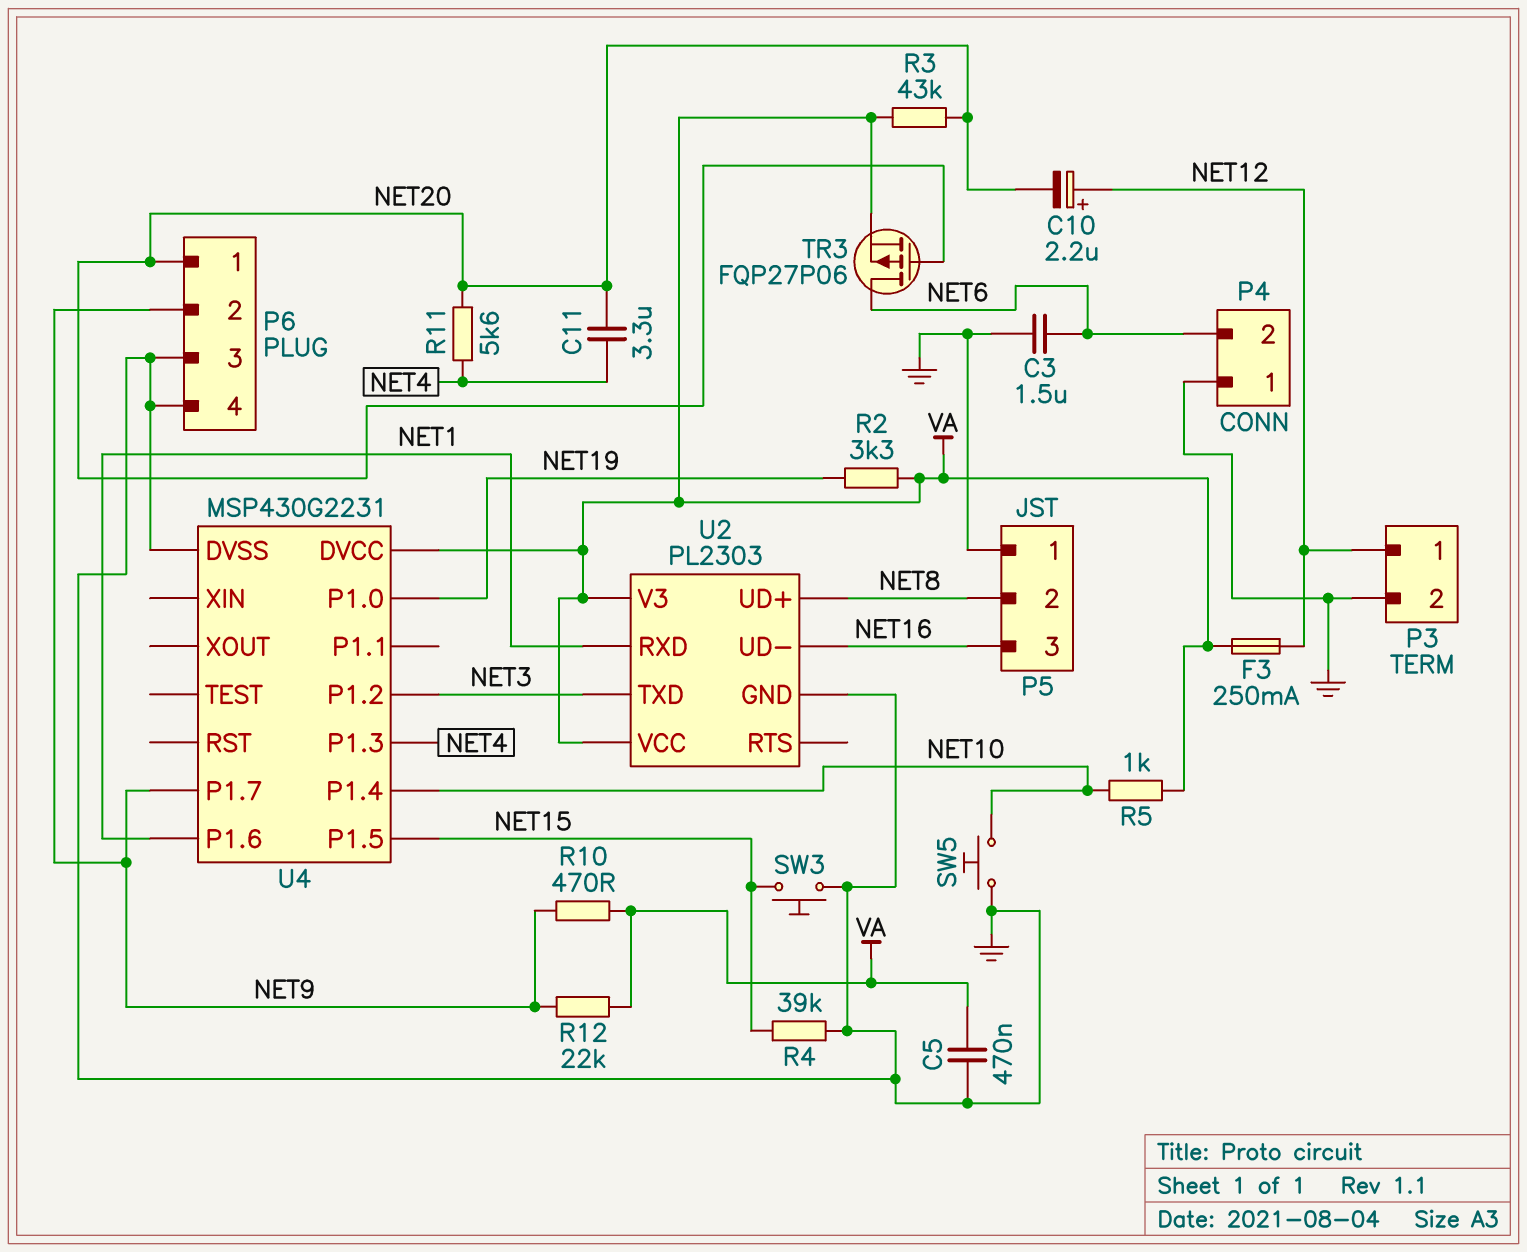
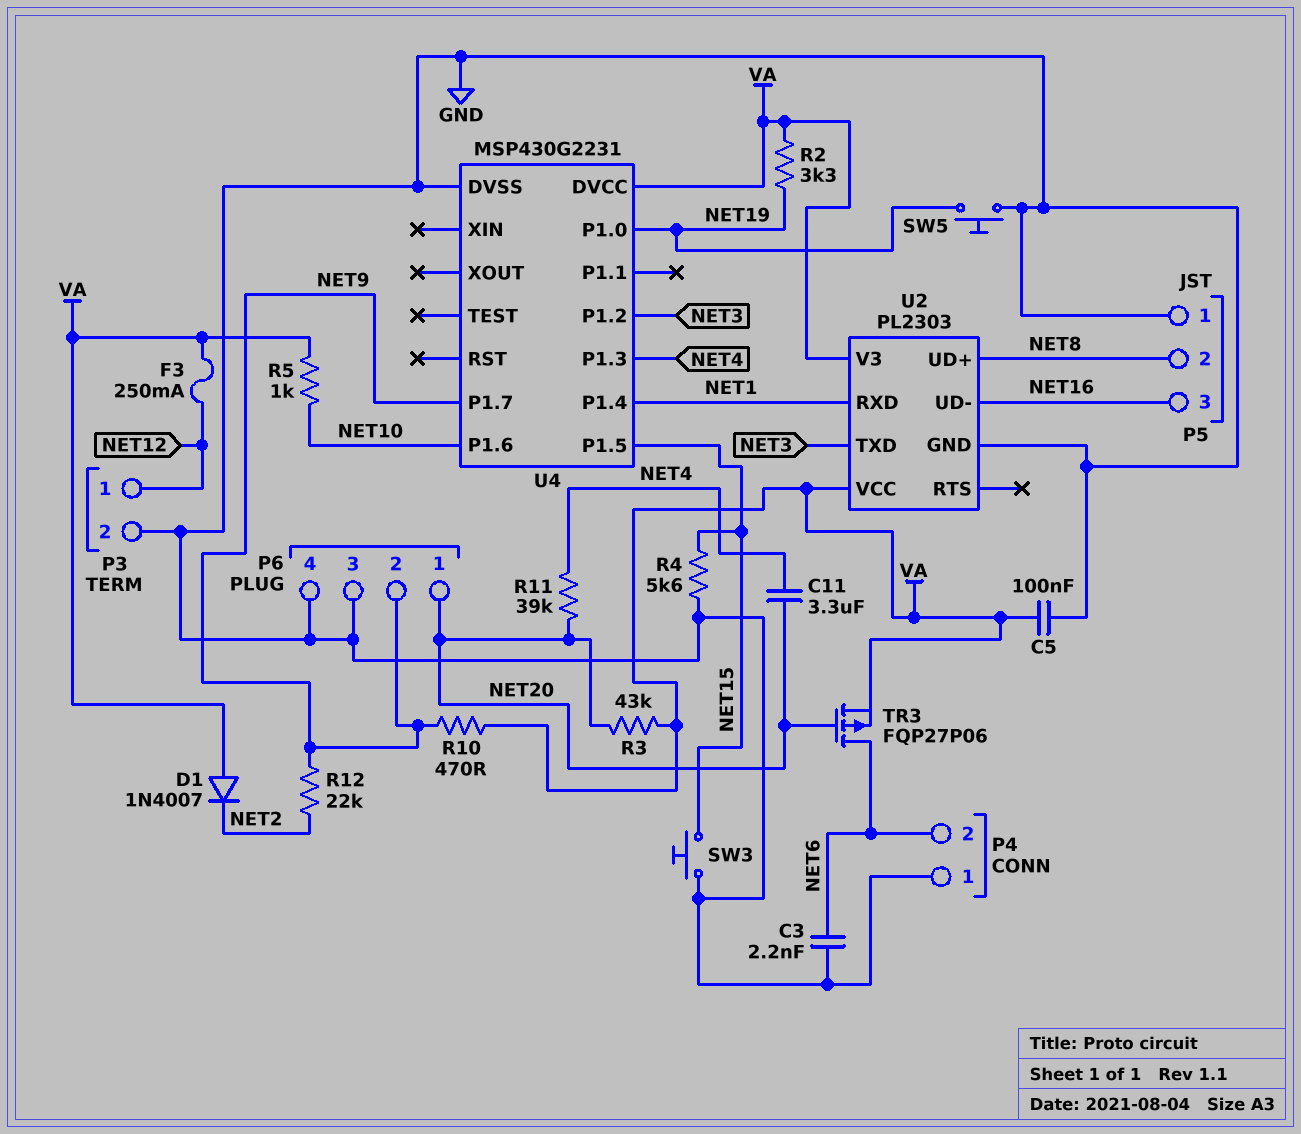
C3: 1.5uF (GND, NET6) -> 2.2nF (GND, NET6)
C5: 470nF (GND, VA) -> 100nF (GND, VA)
C10: 2.2uF (plus NET12, minus NET20) -> none
D1: none -> diode 1N4007 (A VA, K NET2)
R4: 39k (GND, NET15) -> 5.6k (GND, NET15)
R11: 5.6k (NET4, NET20) -> 39k (NET4, NET20)
R12: 22k (NET9, VA) -> 22k (NET2, NET9)
SW5: button (GND, NET10) -> button (GND, NET19)
U4 pin P1.4: NET10 -> NET1
U4 pin P1.6: NET1 -> NET10

